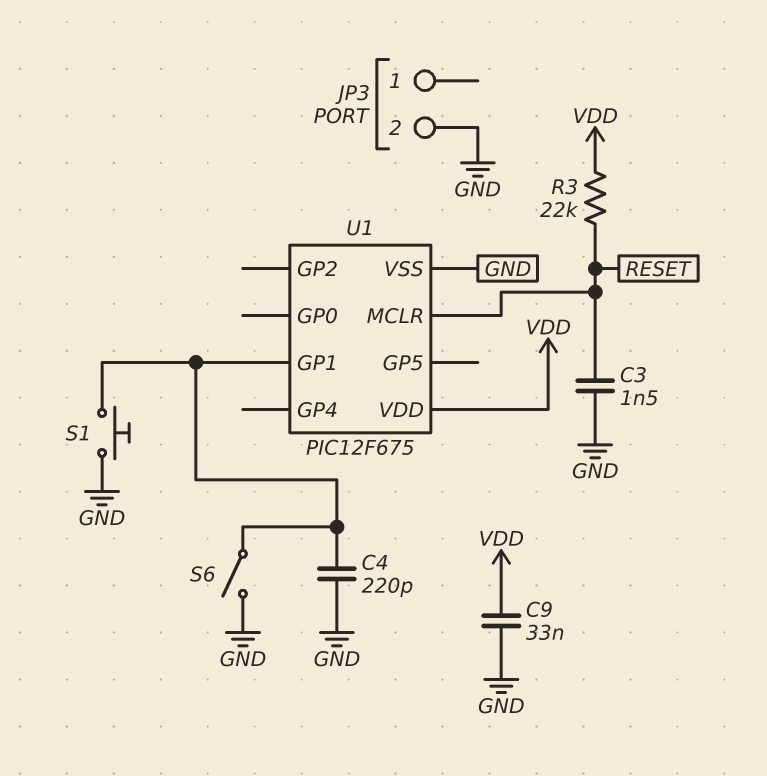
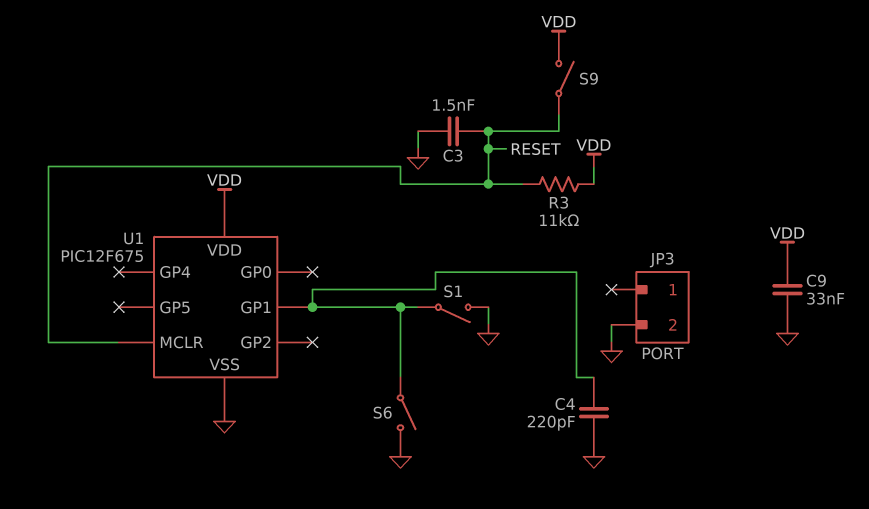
R3: 22k (RESET, VDD) -> 11k (RESET, VDD)
S1: button (GND, U1/GP1) -> switch (GND, U1/GP1)
S9: none -> switch (RESET, VDD)

